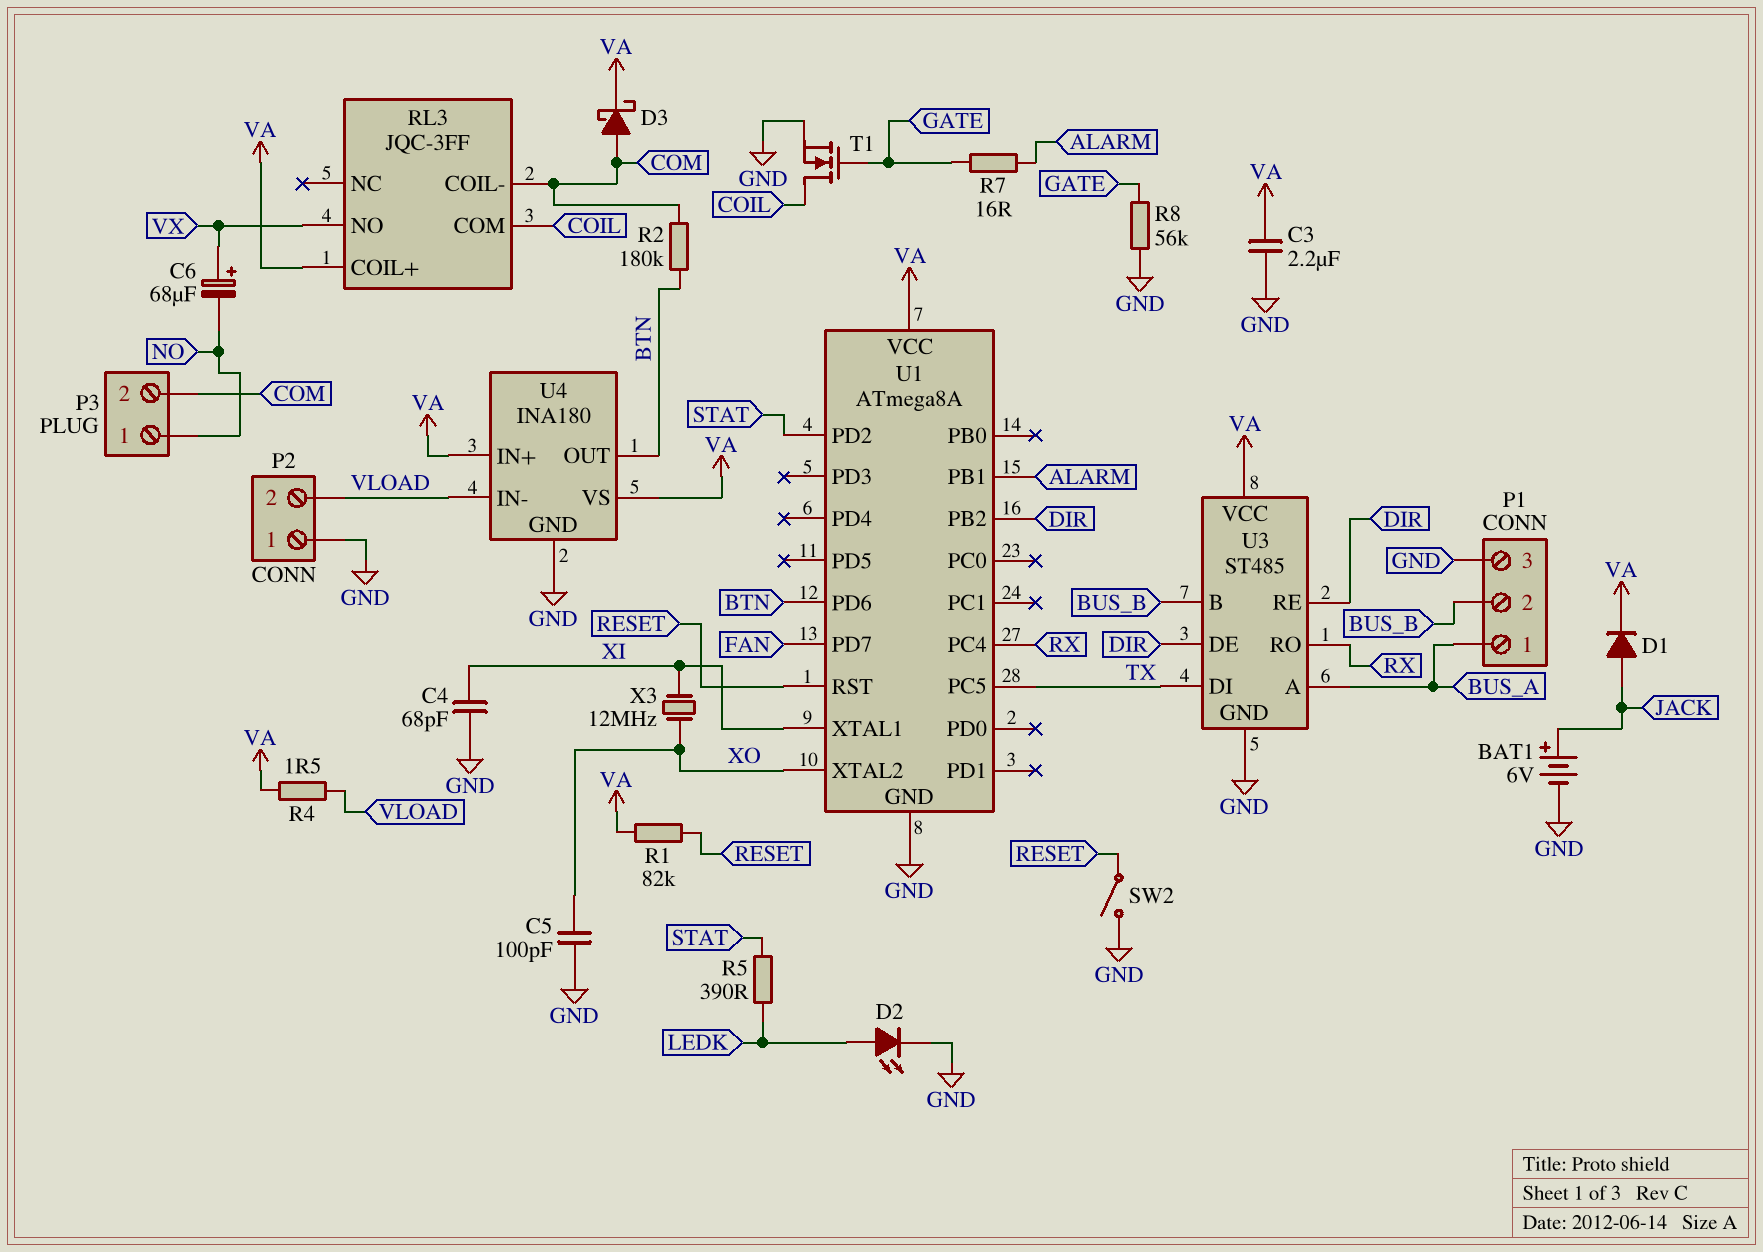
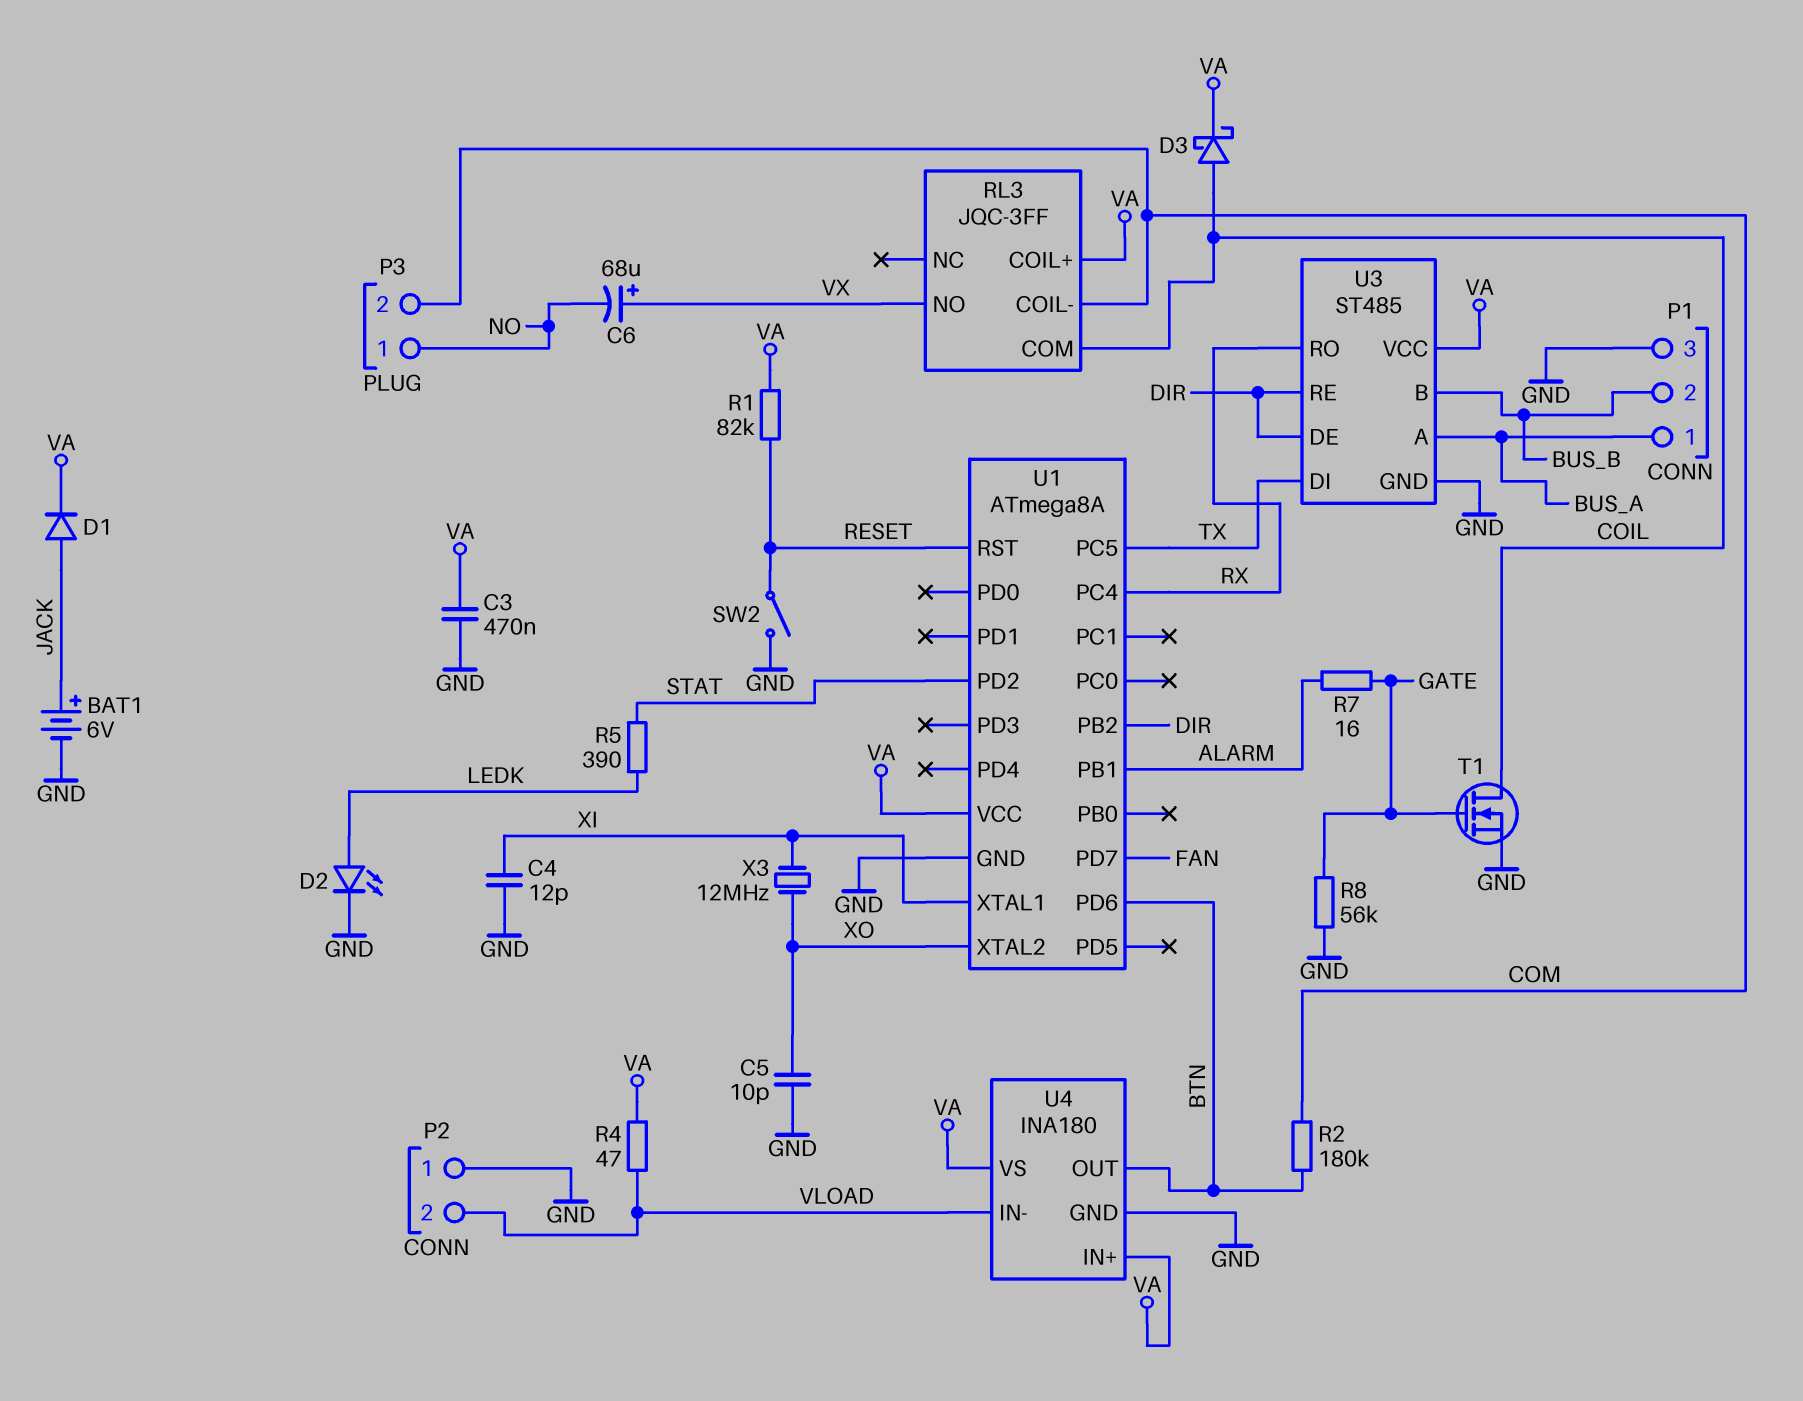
C3: 2.2uF (GND, VA) -> 470nF (GND, VA)
C4: 68pF (GND, XI) -> 12pF (GND, XI)
C5: 100pF (GND, XO) -> 10pF (GND, XO)
D3: schottky (A COM, K VA) -> schottky (A COIL, K VA)
R4: 1.5 (VA, VLOAD) -> 47 (VA, VLOAD)

